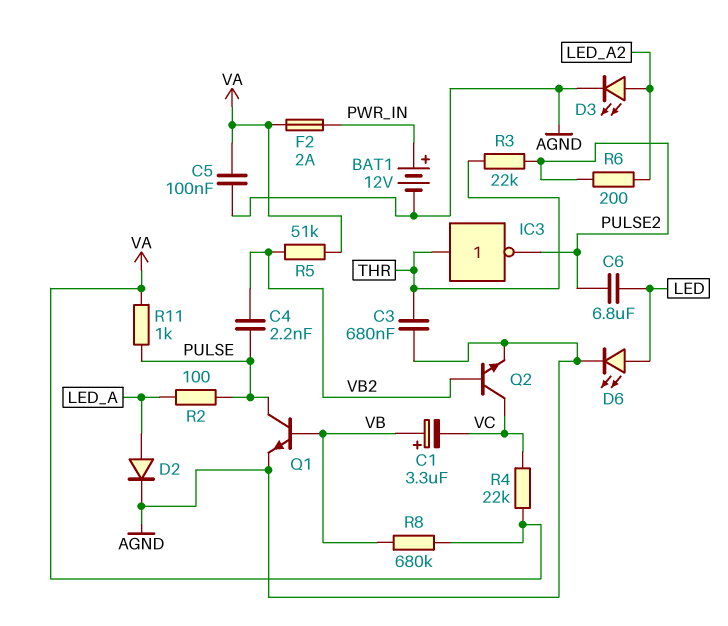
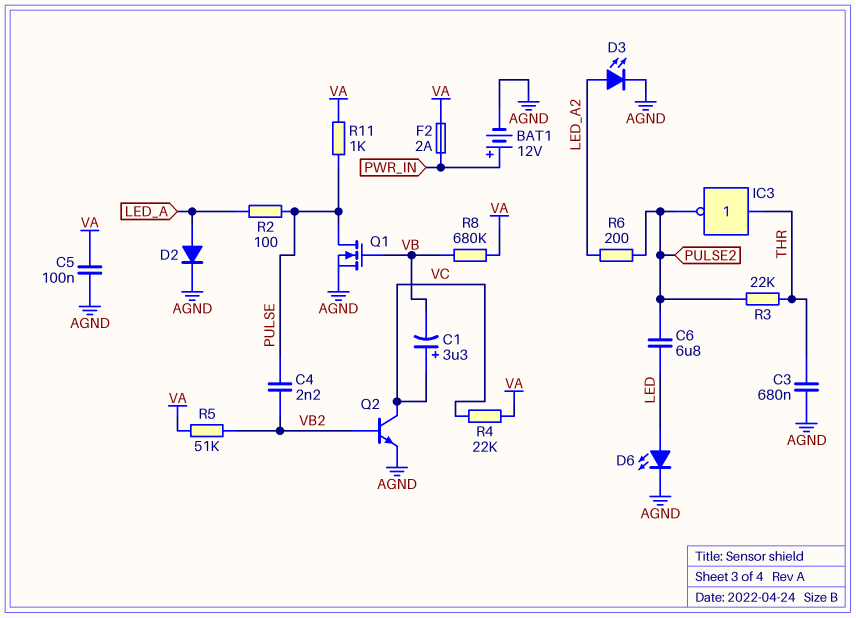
C1: 3.3uF (plus VB, minus VC) -> 3.3uF (plus VC, minus VB)
Q1: NPN (B VB, C PULSE, E AGND) -> NMOS (G VB, D PULSE, S AGND)

